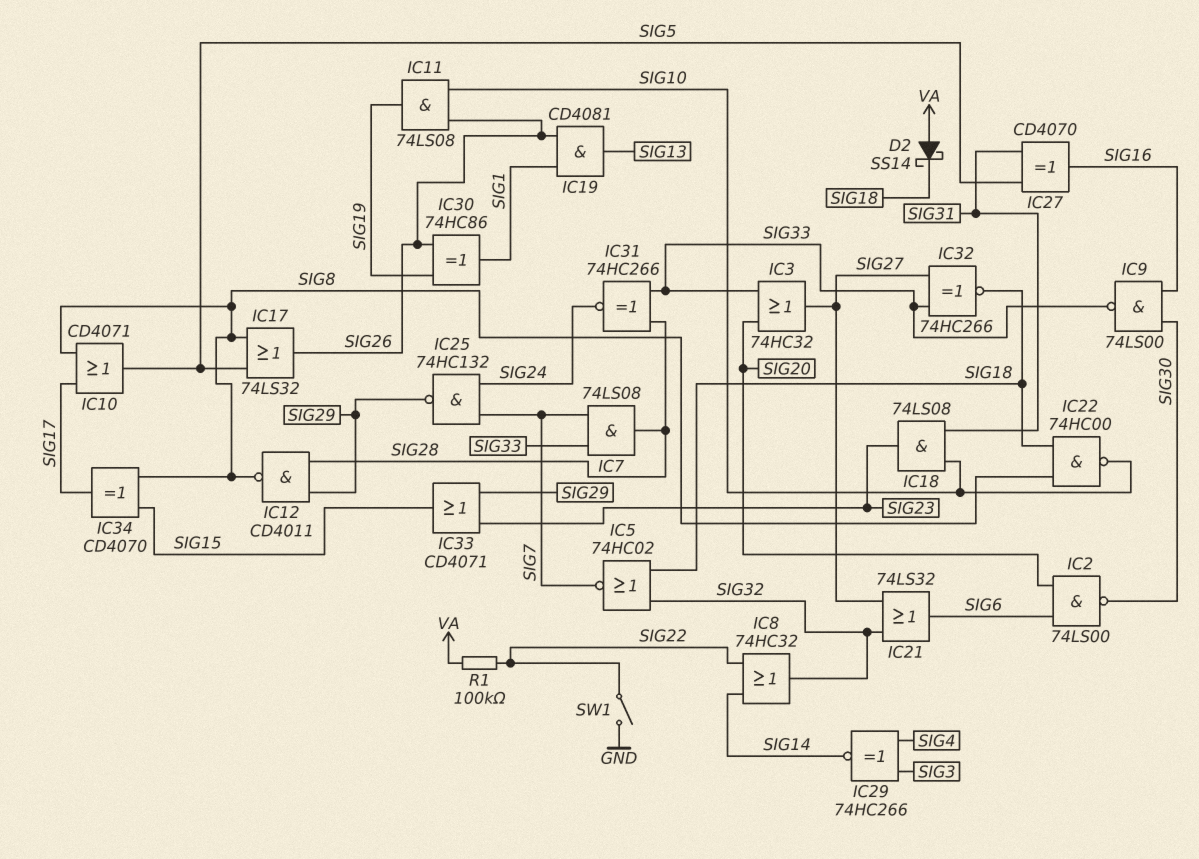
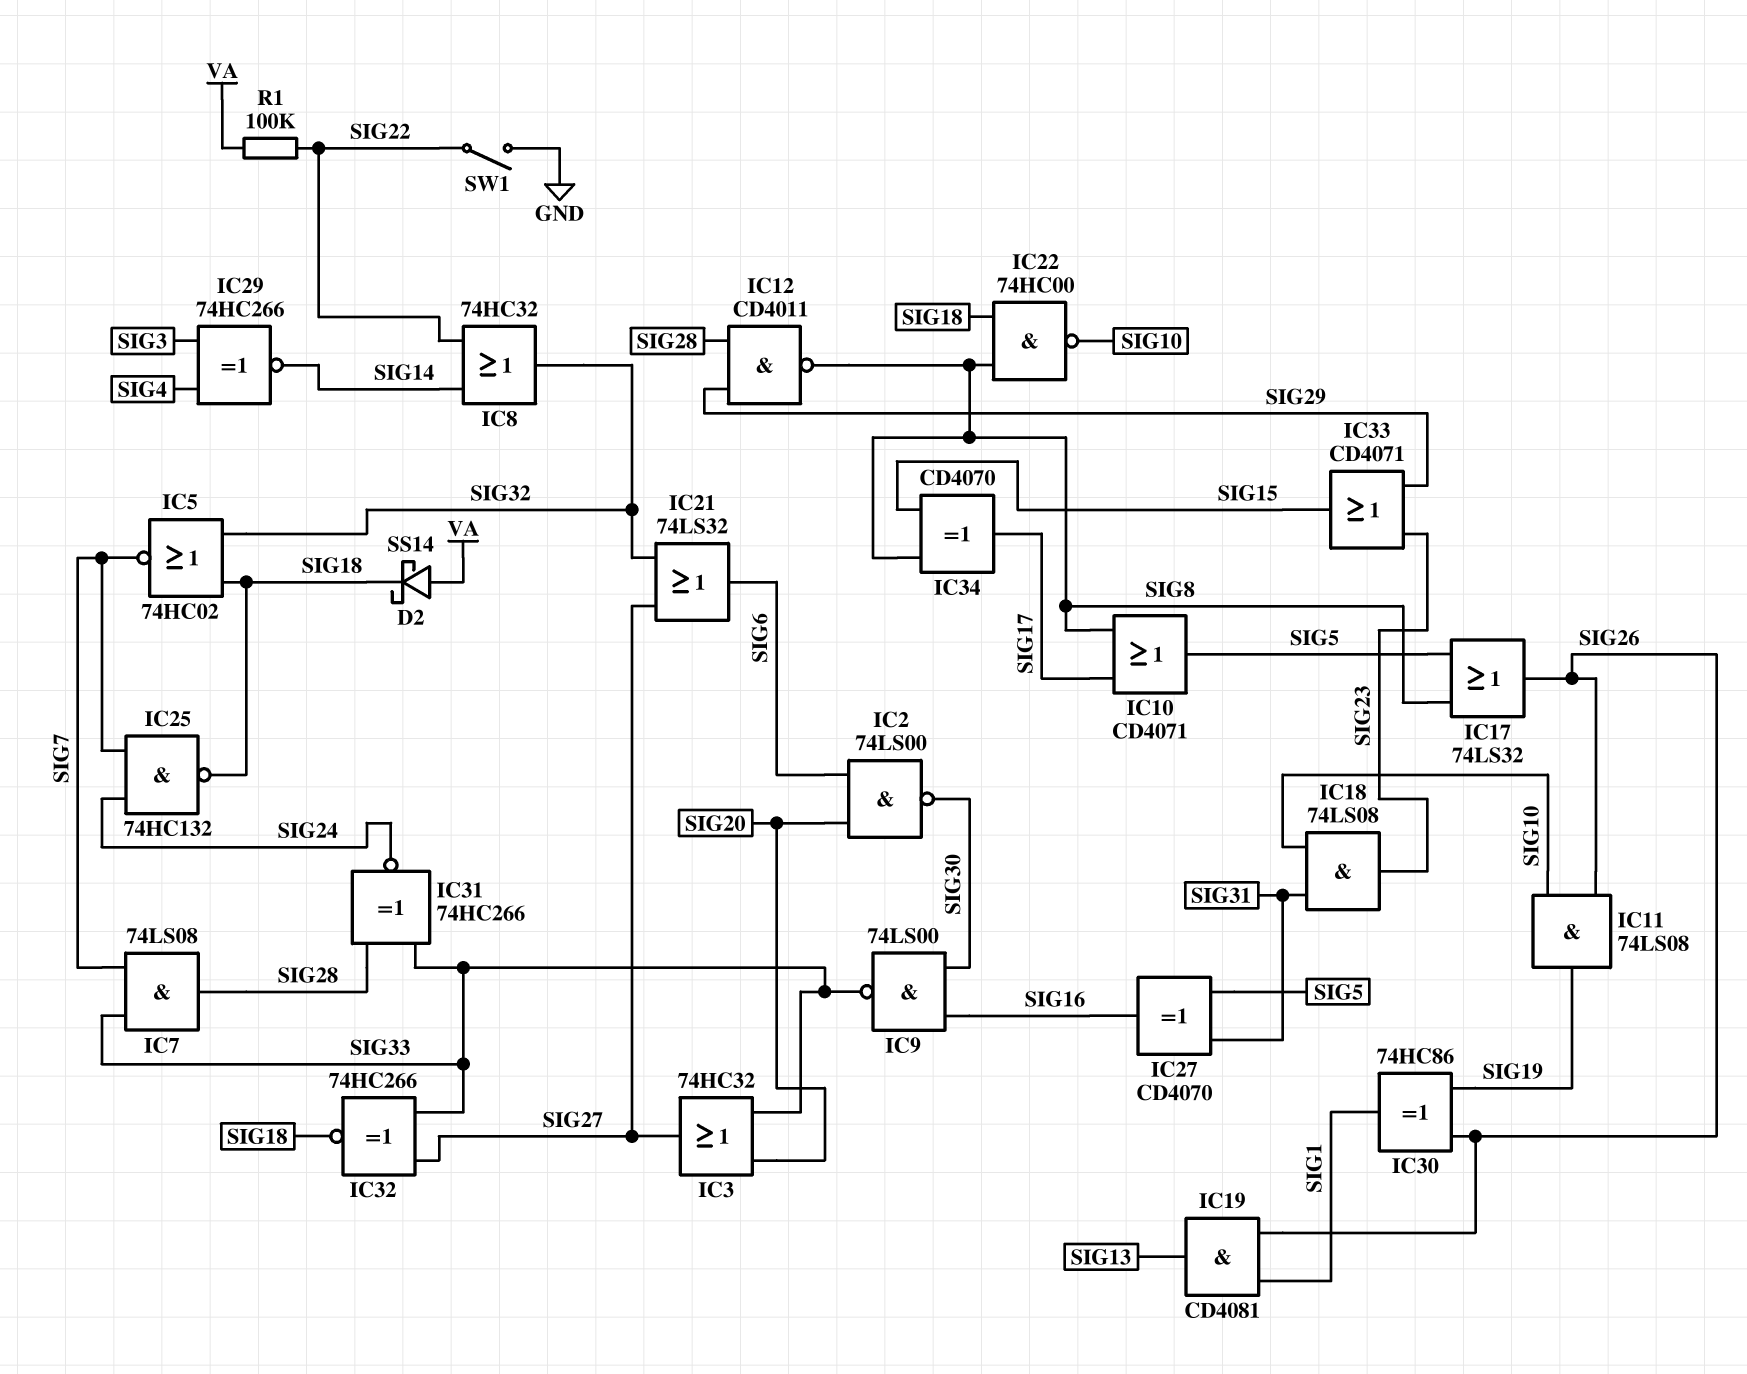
IC25: NAND 74HC132 (in SIG7, in SIG24, out SIG29) -> NAND 74HC132 (in SIG7, in SIG24, out SIG18)

